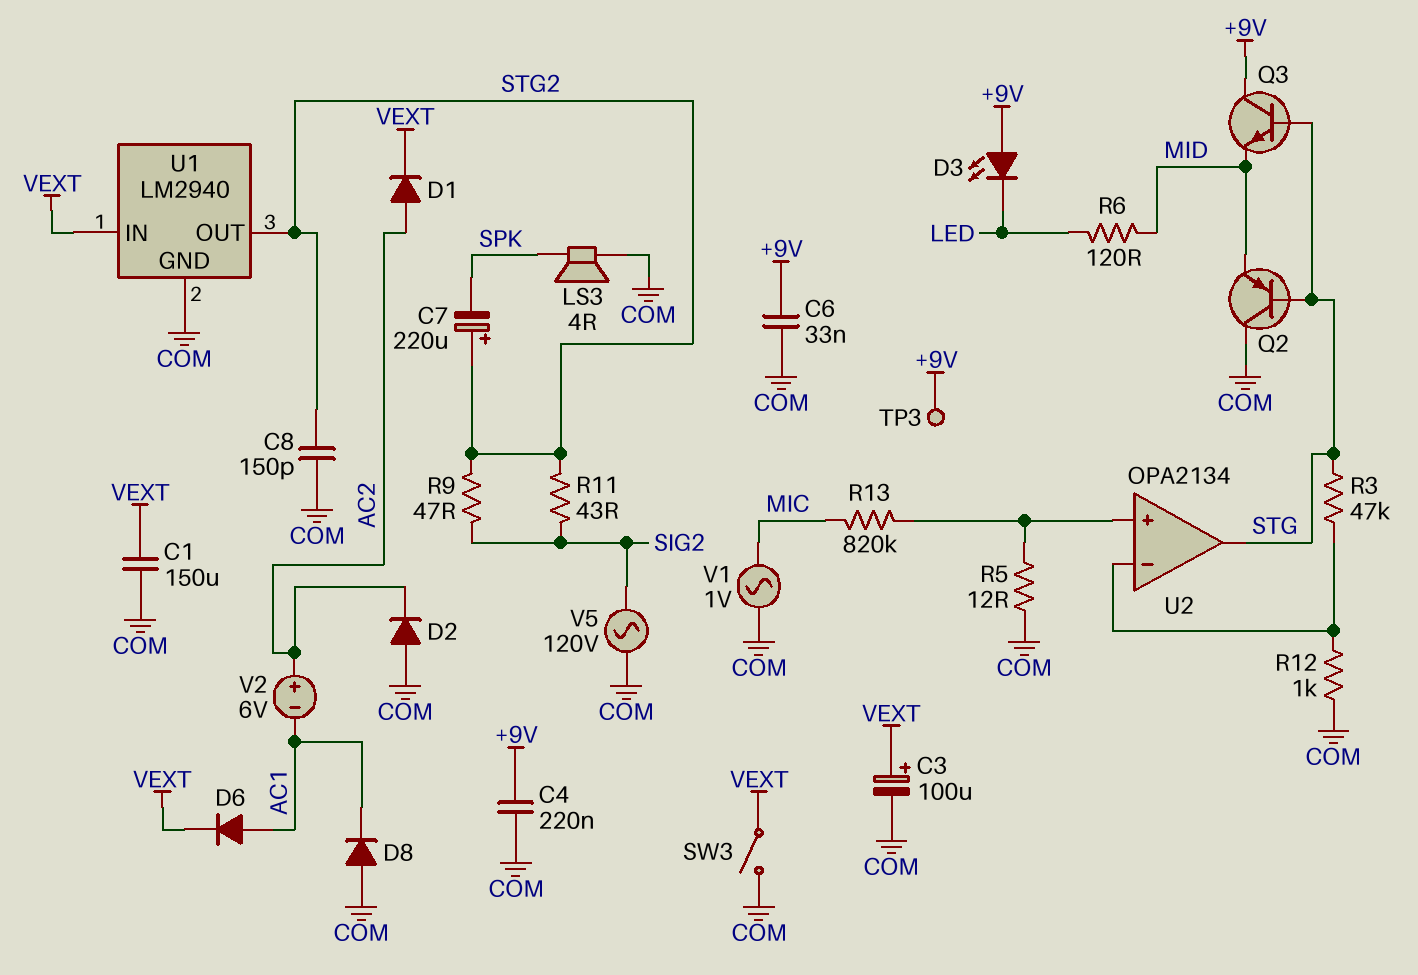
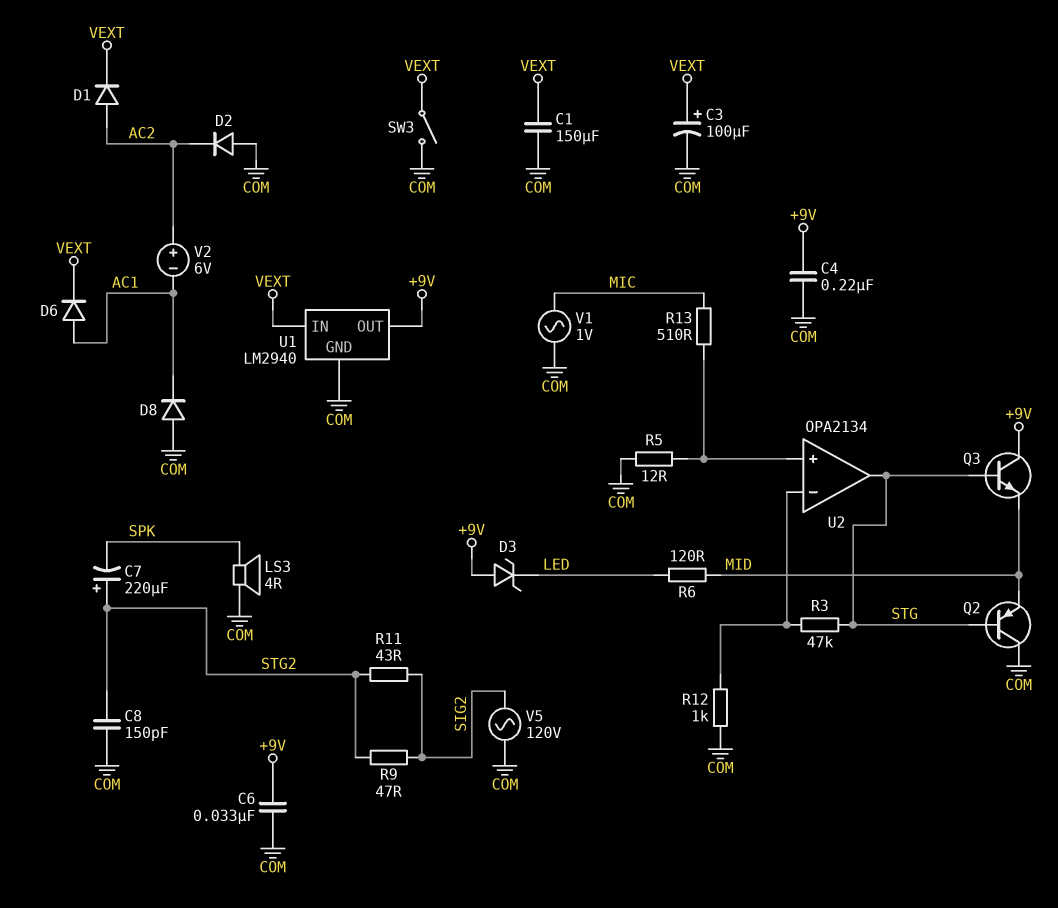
D3: LED (A +9V, K LED) -> zener (A +9V, K LED)
R13: 820k (MIC, U2/in+) -> 510 (MIC, U2/in+)
TP3: test point (+9V) -> none
U1 pin OUT: STG2 -> +9V

